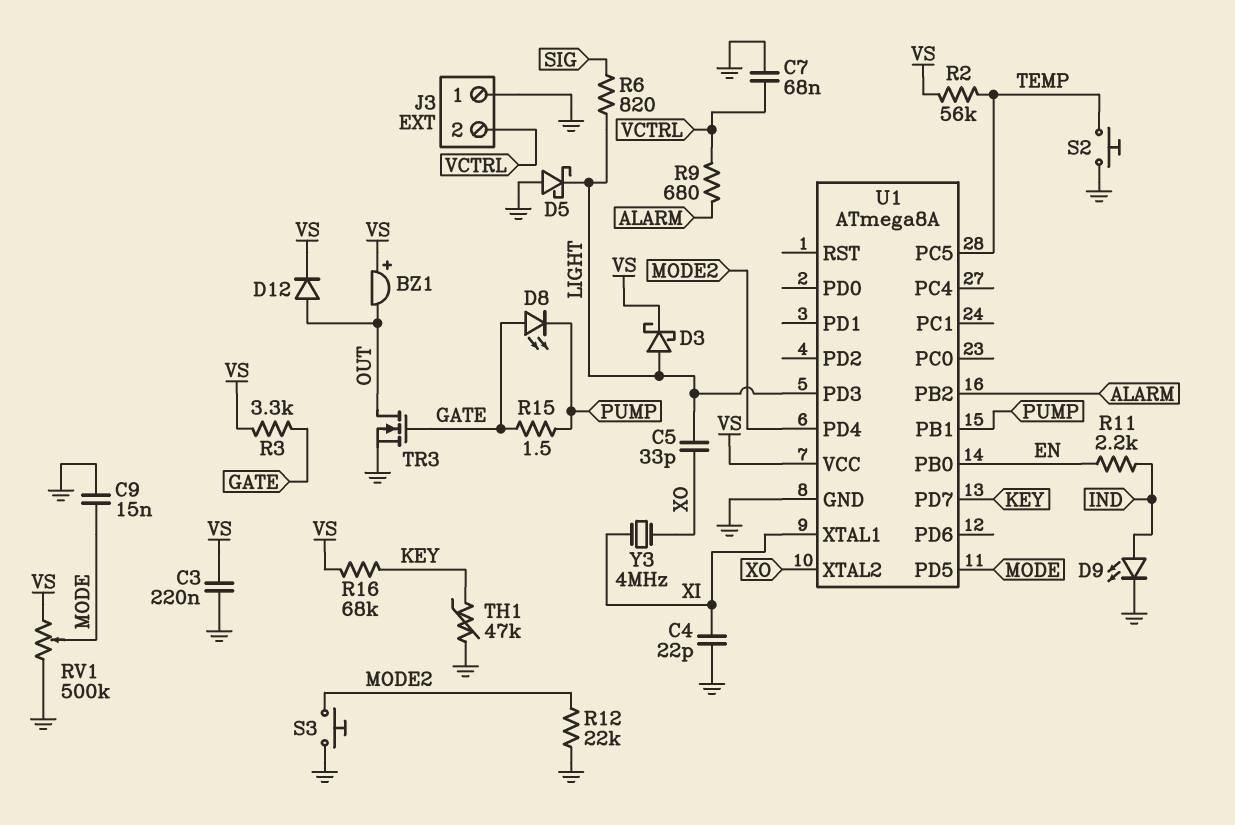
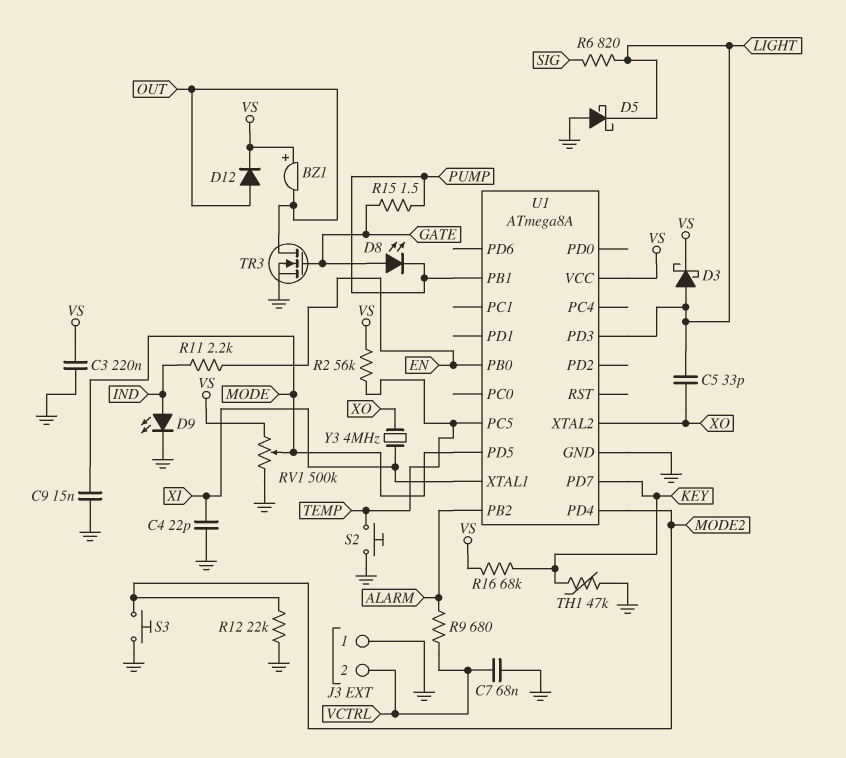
R3: 3.3k (GATE, VS) -> none

